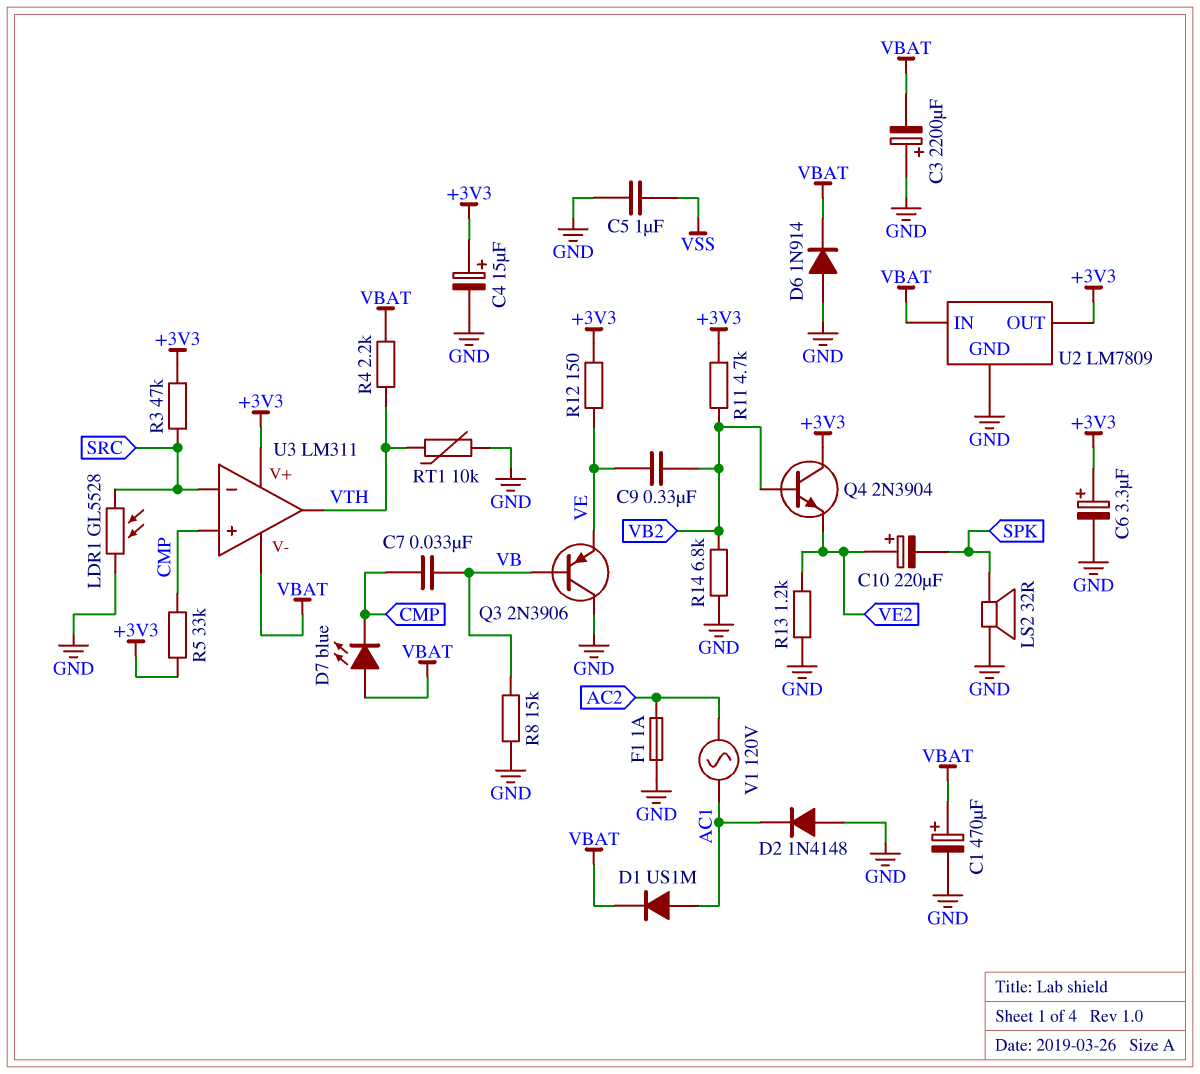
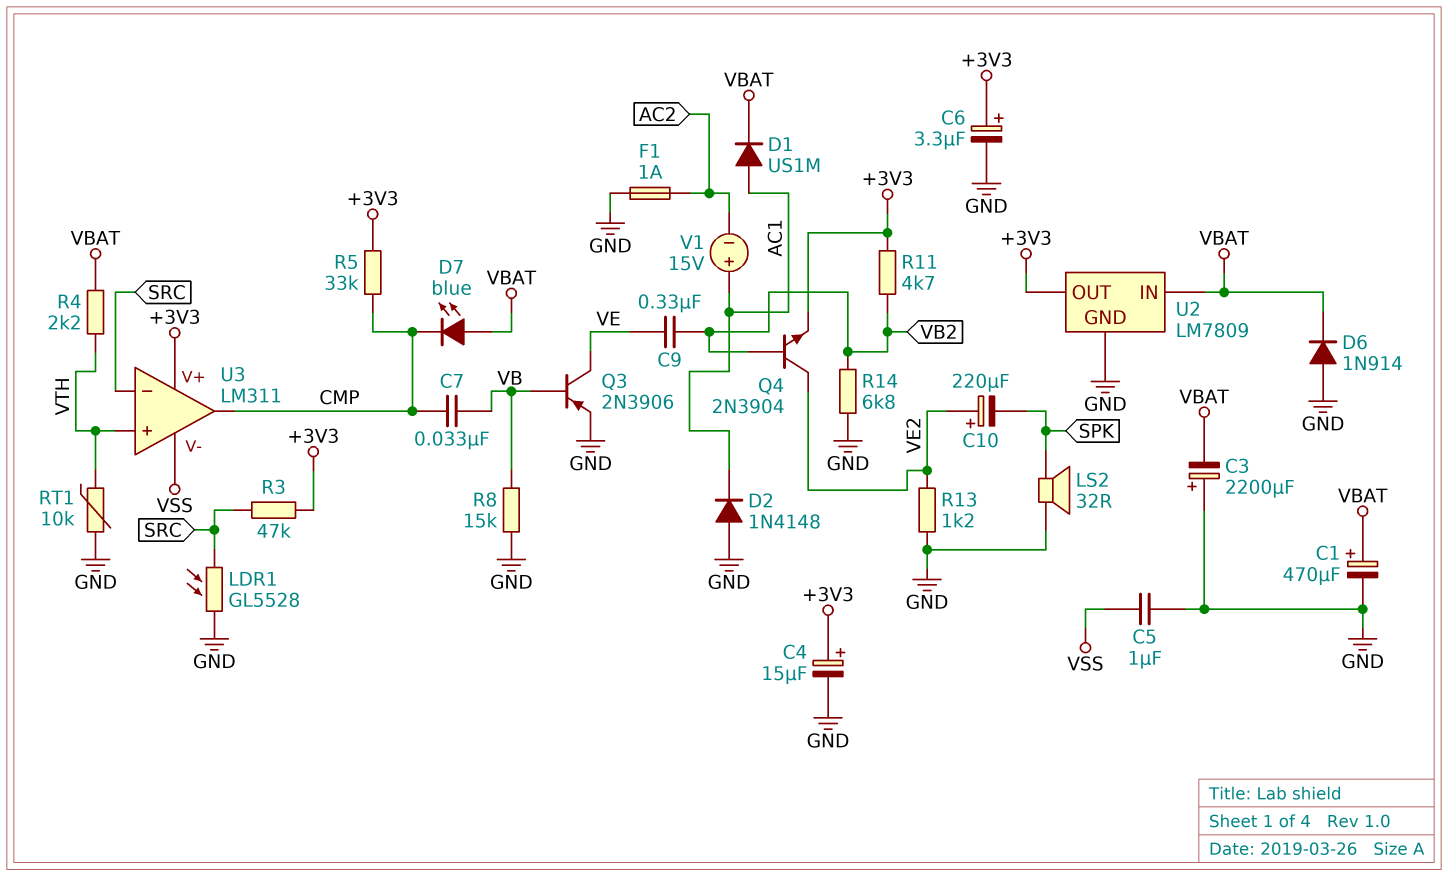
Q3: PNP 2N3906 (B VB, C GND, E VE) -> PNP 2N3906 (B VB, C VE, E GND)
Q4: NPN 2N3904 (B VB2, C +3V3, E VE2) -> NPN 2N3904 (B VB2, C VE2, E +3V3)
R12: 150 (+3V3, VE) -> none
U3 pin V-: VBAT -> VSS
U3 pin in+: CMP -> VTH
U3 pin out: VTH -> CMP
V1: AC 120V (AC1, AC2) -> 15V (plus AC1, minus AC2)

